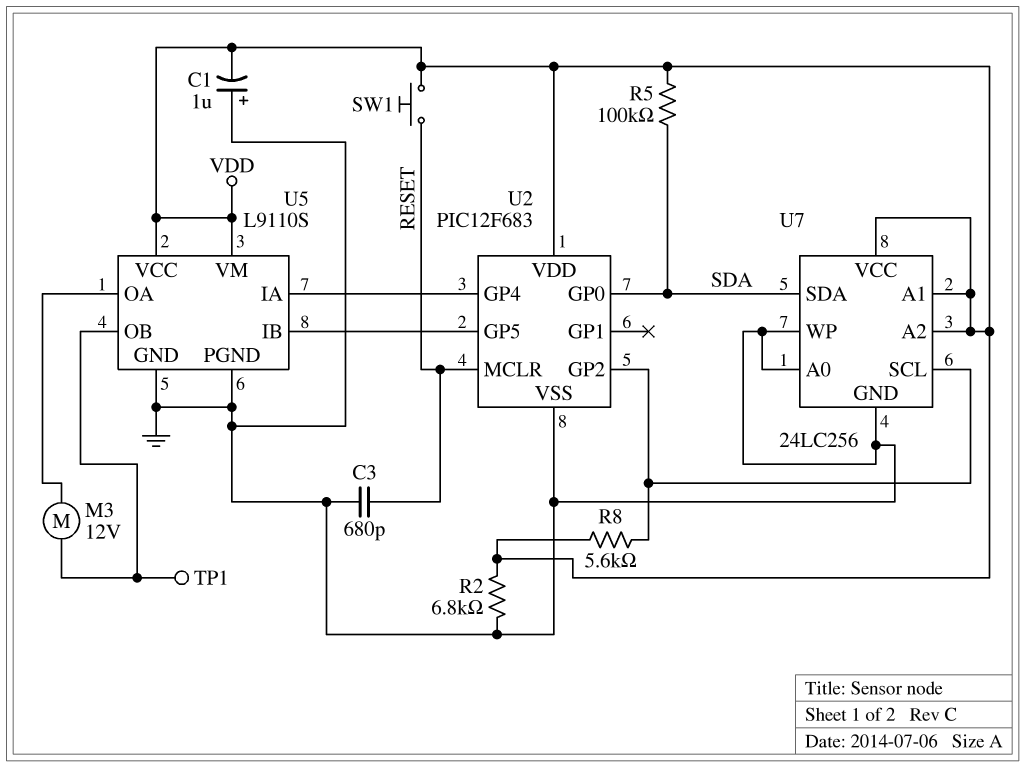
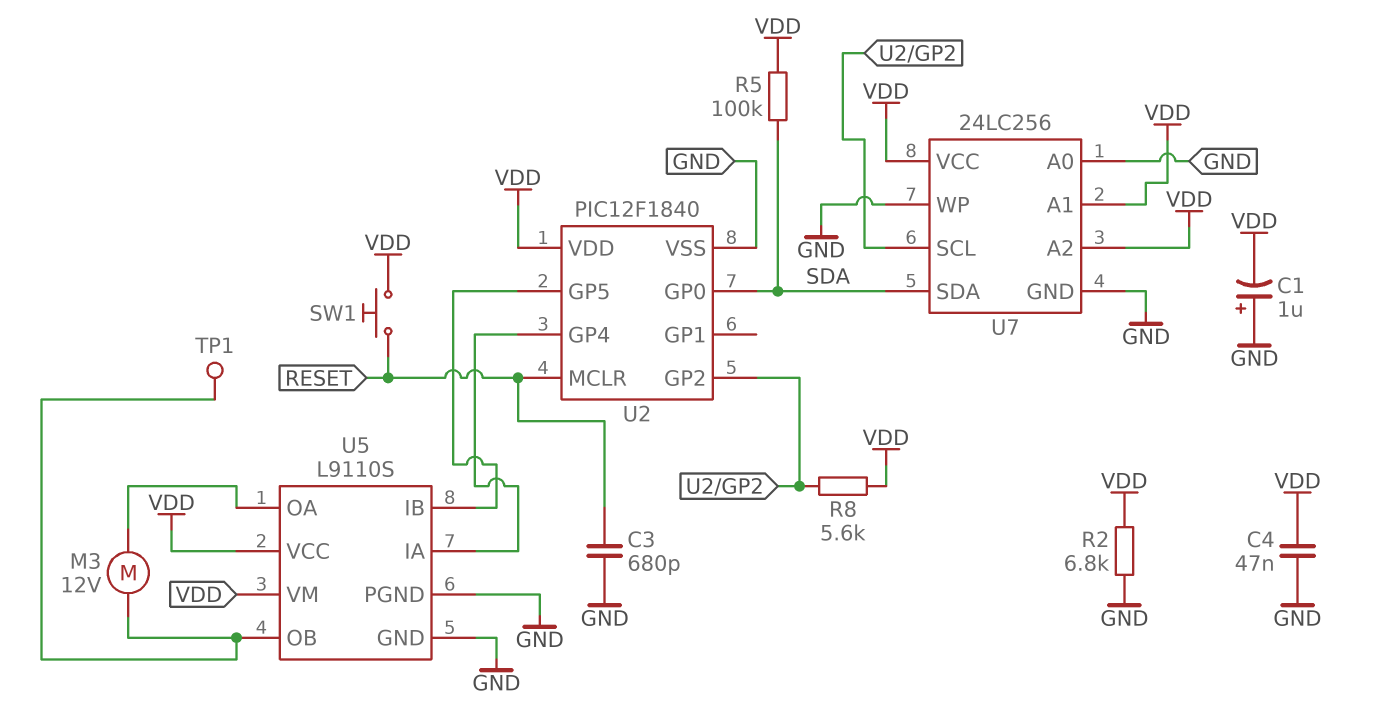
C4: none -> 47nF (GND, VDD)
U2: PIC12F683 -> PIC12F1840

